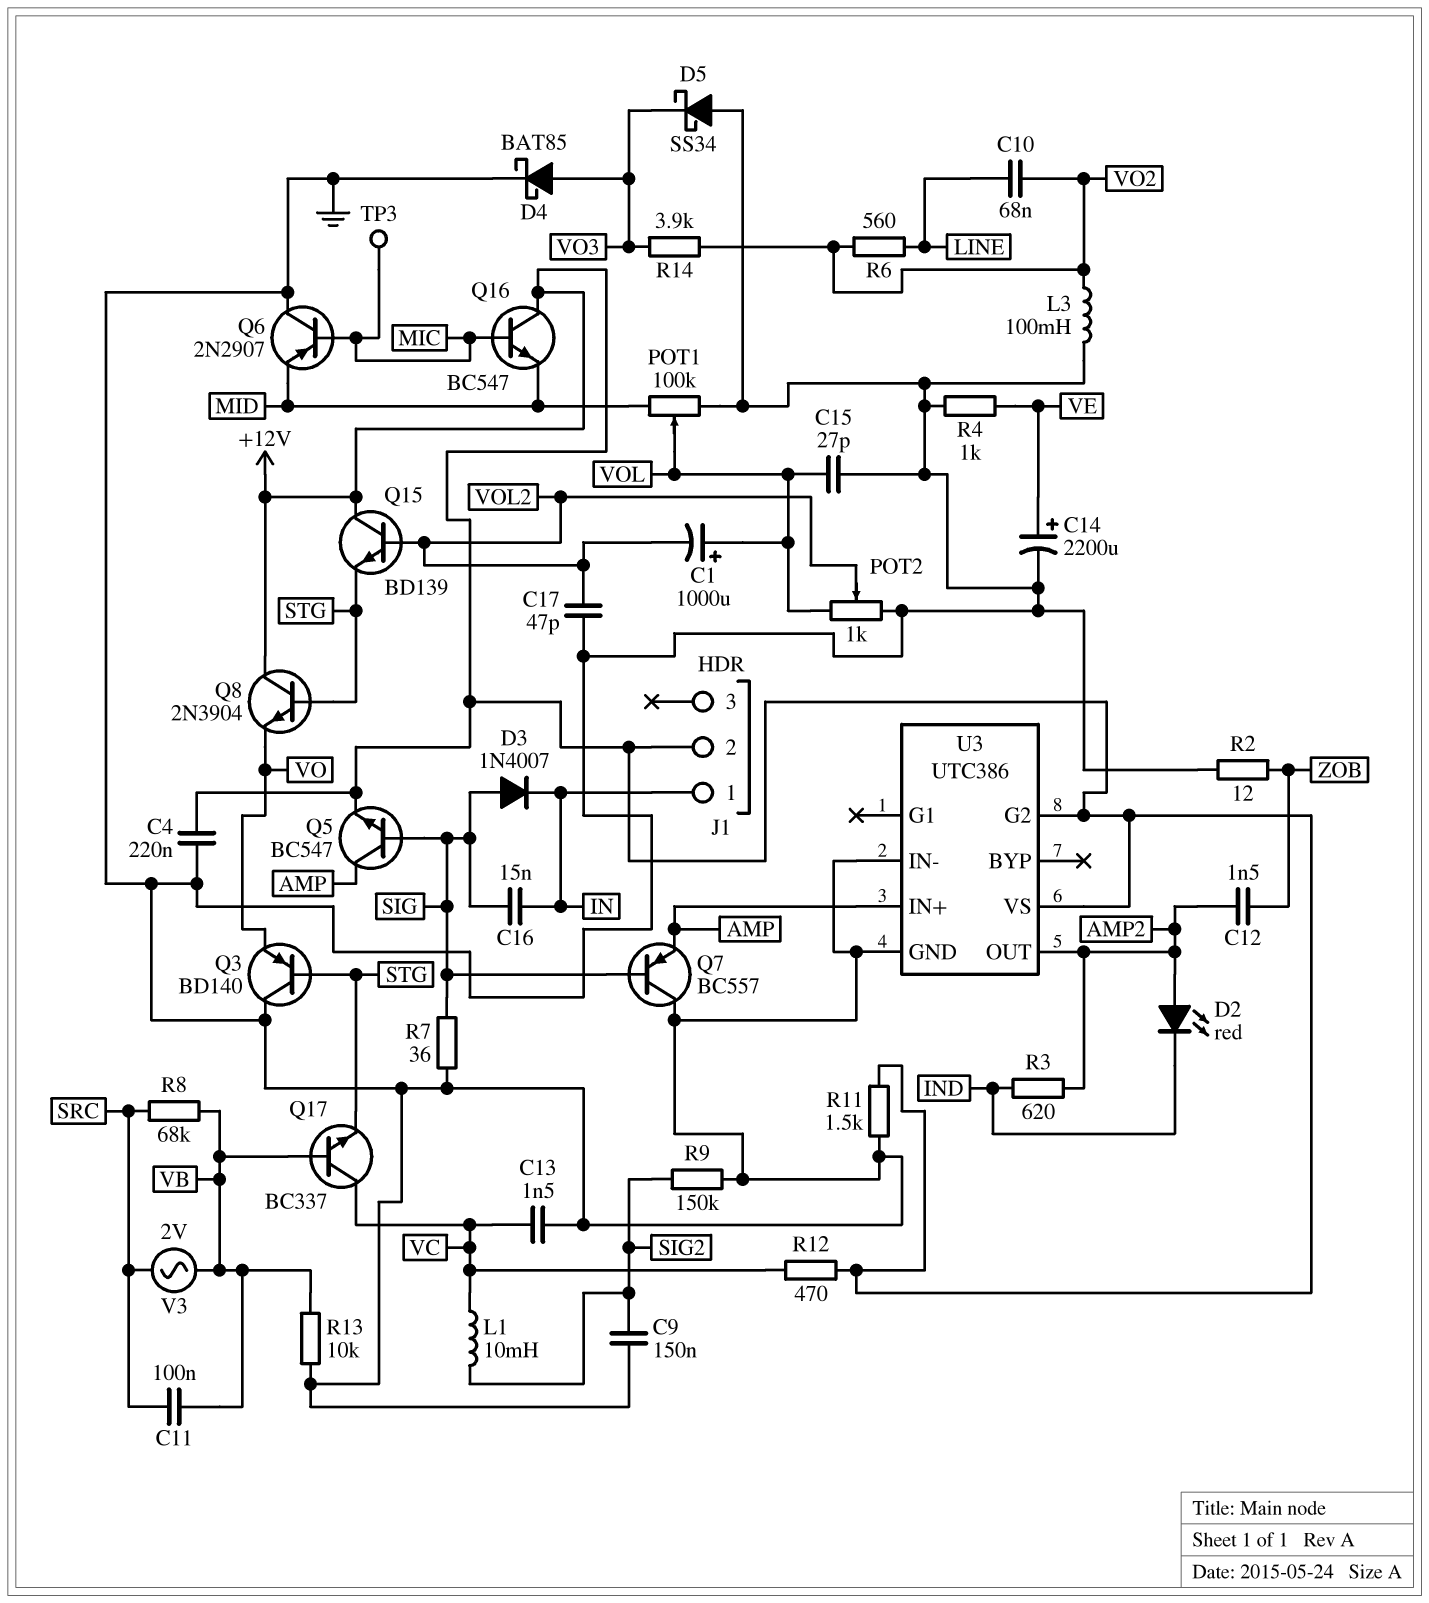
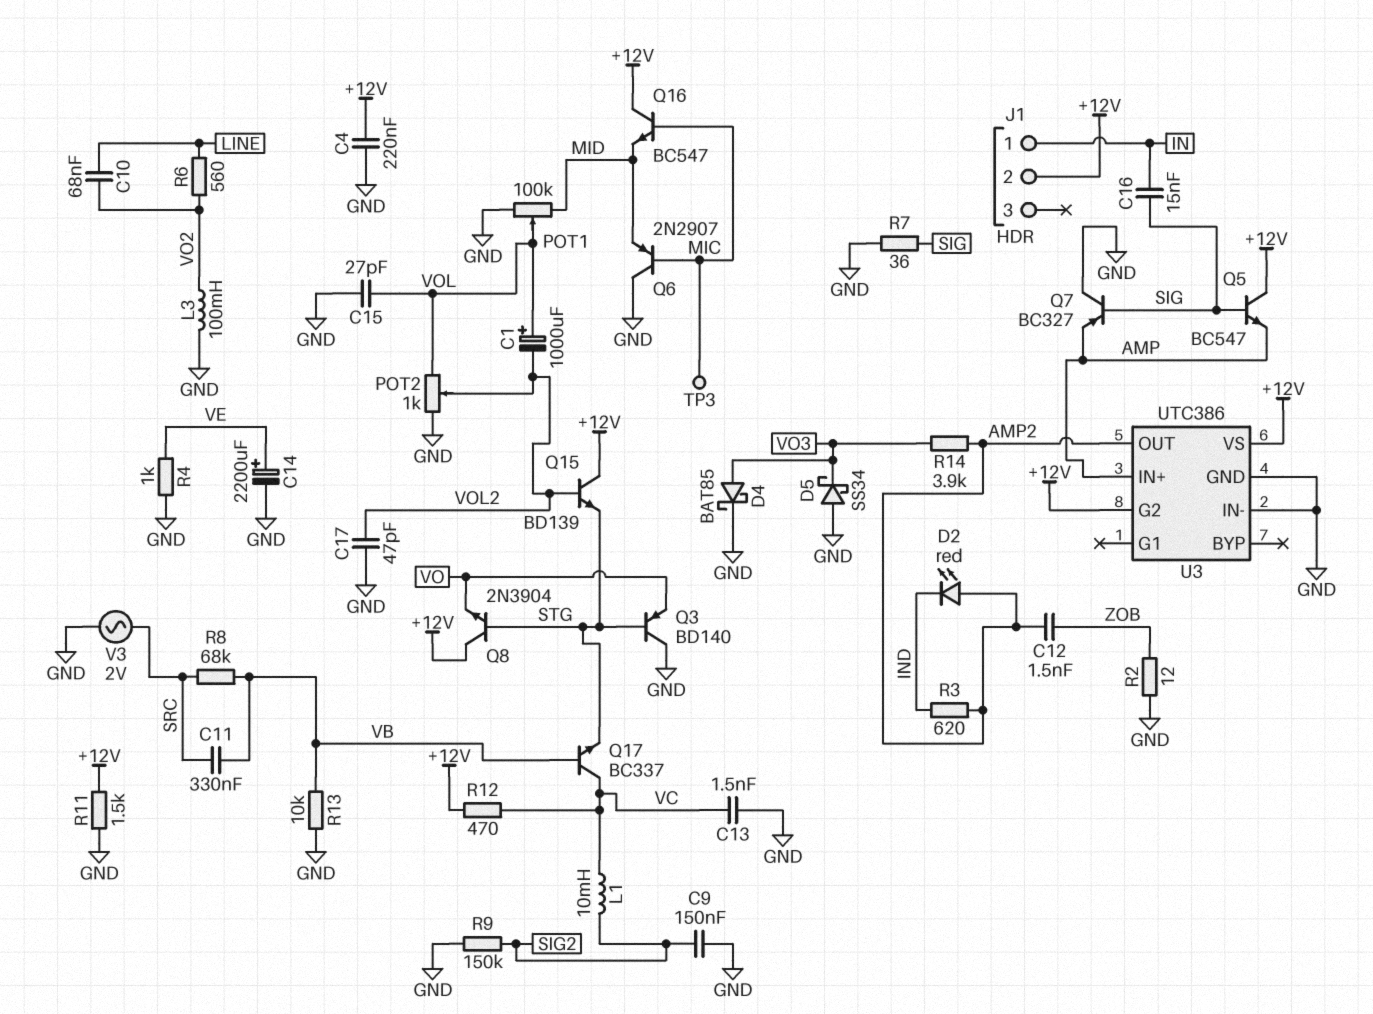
C11: 100nF (SRC, VB) -> 330nF (SRC, VB)
D3: diode 1N4007 (A SIG, K IN) -> none
Q5: NPN BC547 (B SIG, C AMP, E +12V) -> NPN BC547 (B SIG, C +12V, E AMP)
Q7: PNP BC557 (B SIG, C GND, E AMP) -> PNP BC327 (B SIG, C GND, E AMP)
R14: 3.9k (VO2, VO3) -> 3.9k (AMP2, VO3)
V3: AC 2V (SRC, VB) -> AC 2V (GND, SRC)

